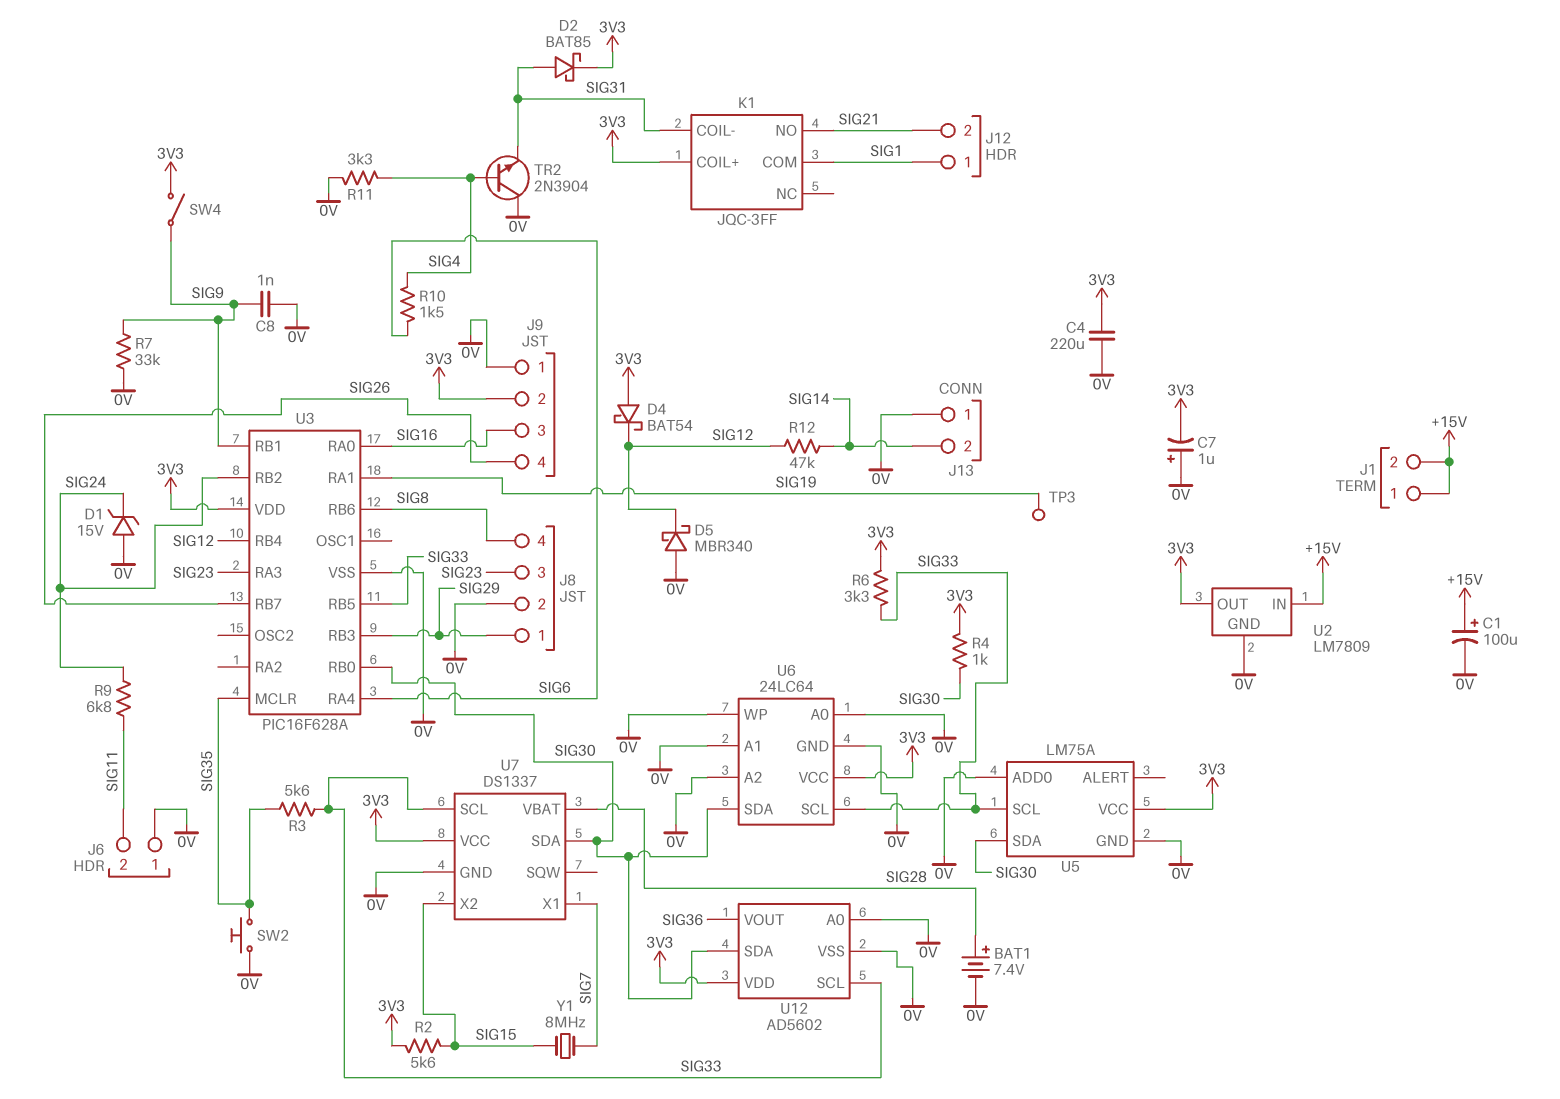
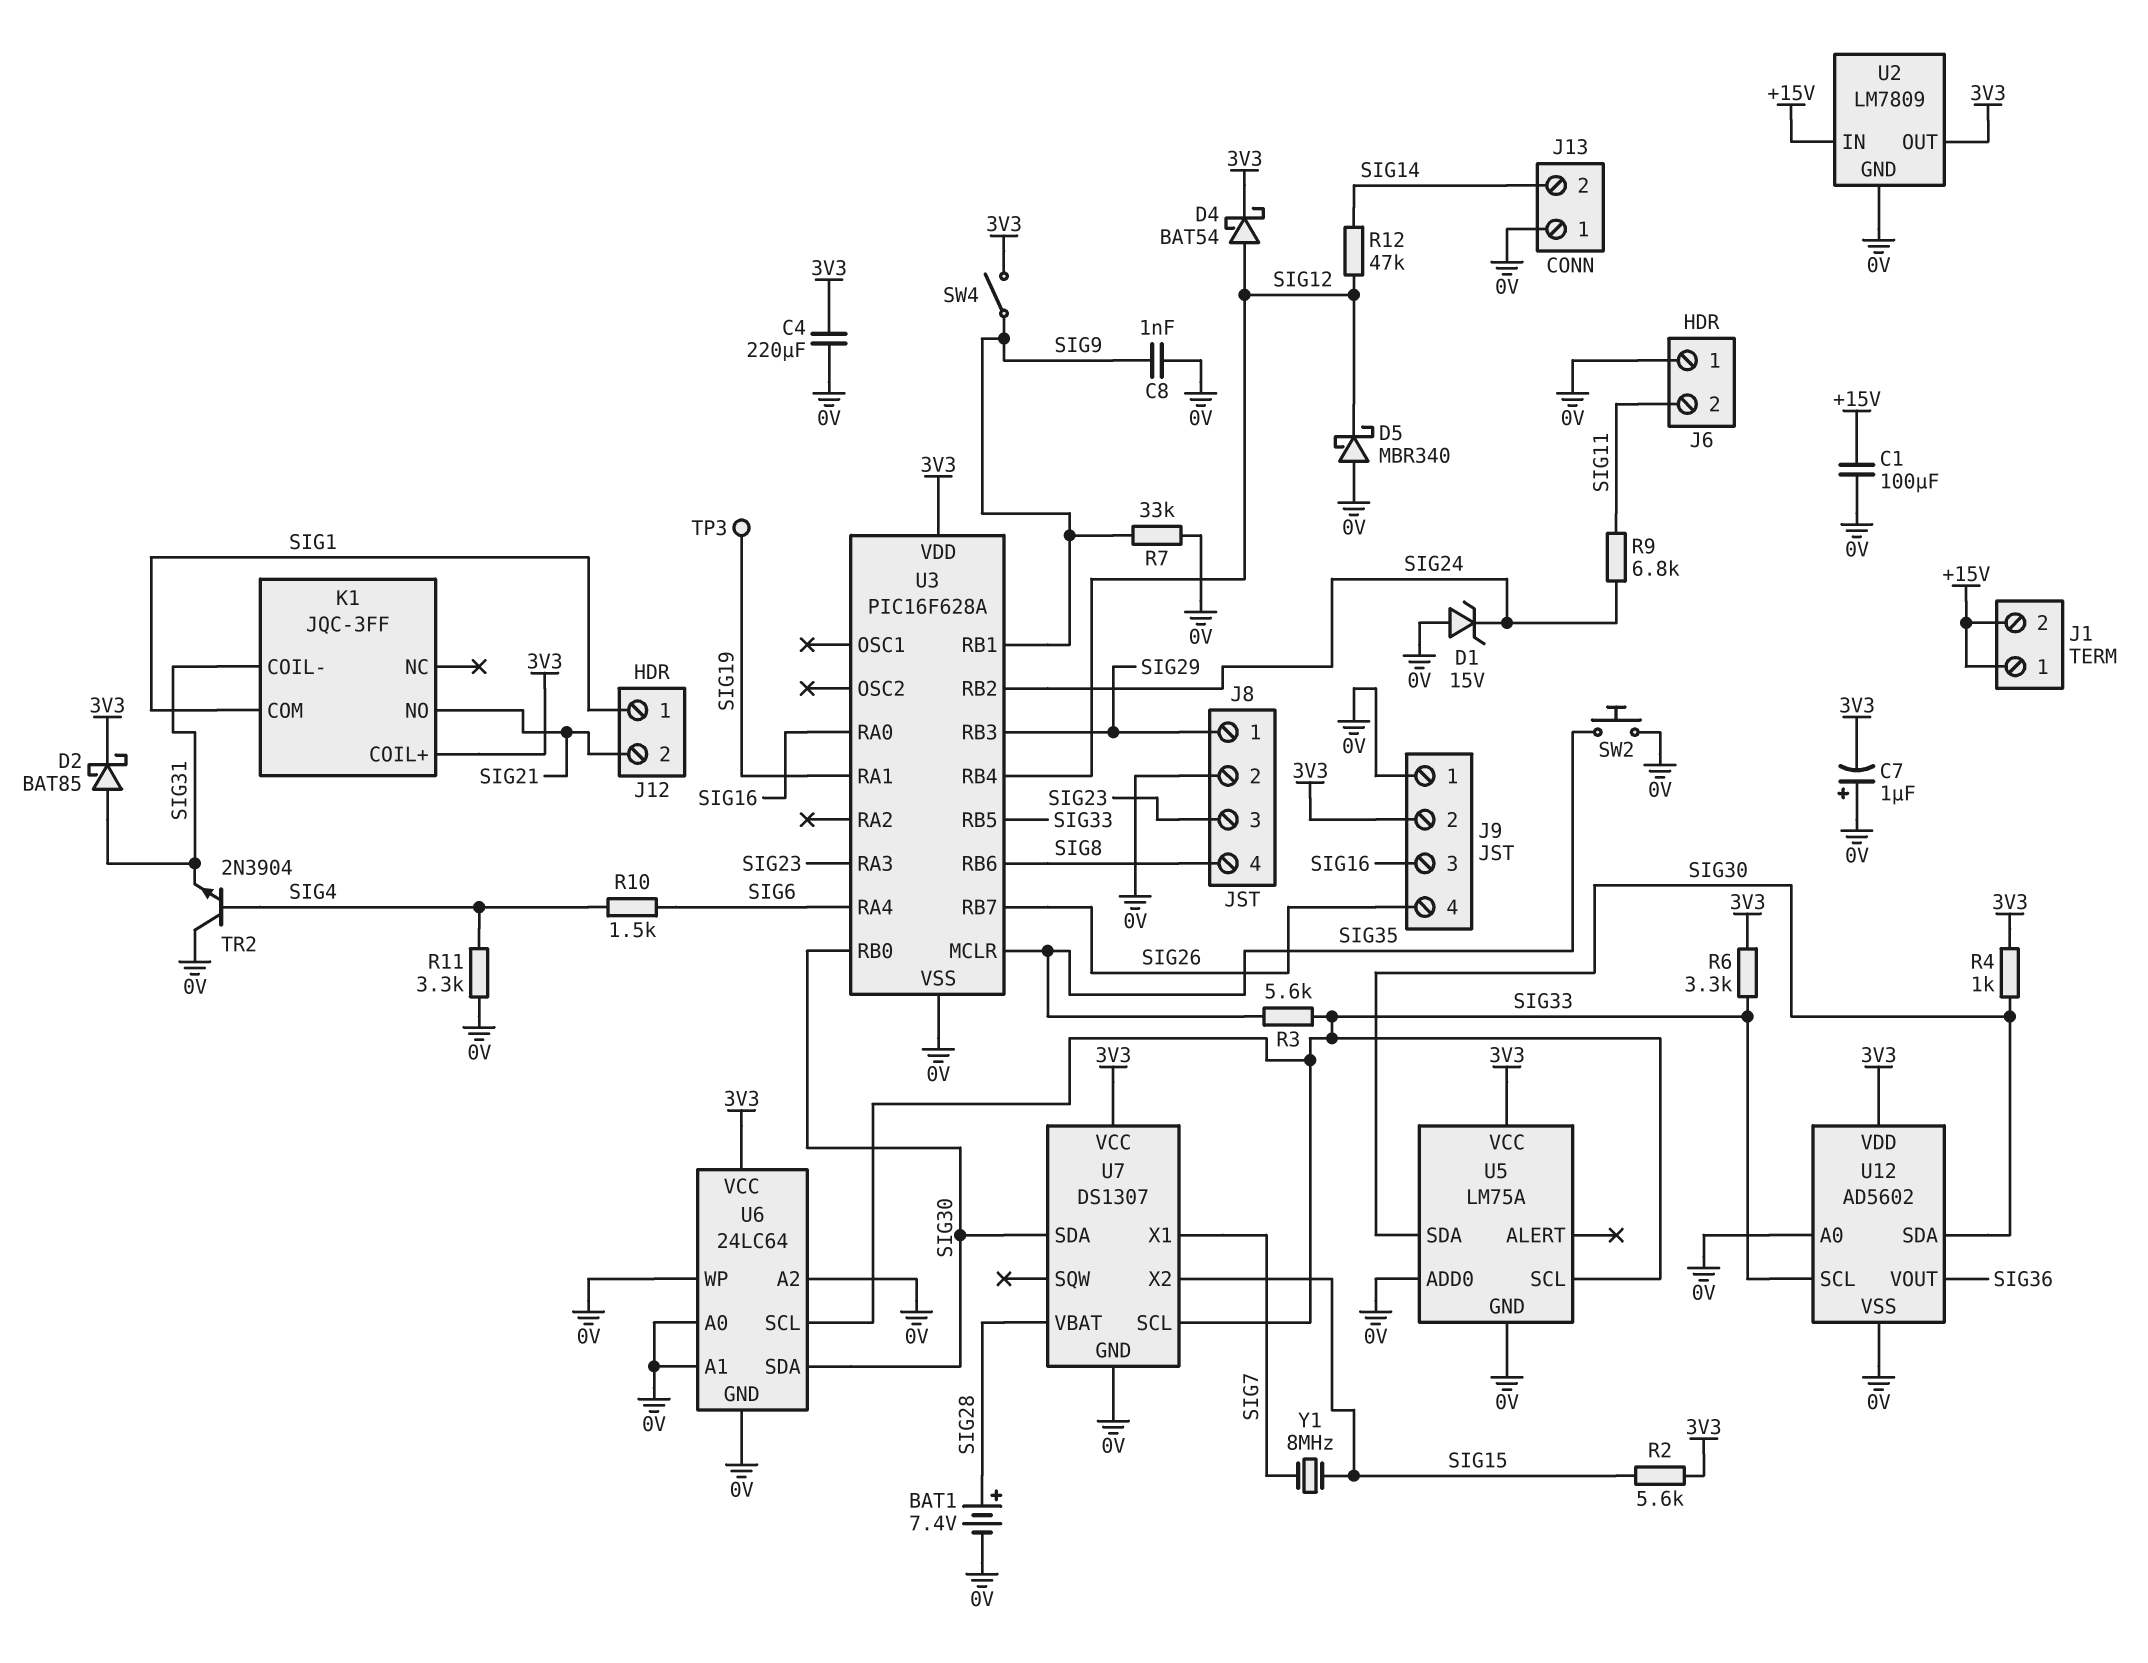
C1: 100uF (plus +15V, minus 0V) -> 100uF (+15V, 0V)
D4: schottky BAT54 (A 3V3, K SIG12) -> schottky BAT54 (A SIG12, K 3V3)
U7: DS1337 -> DS1307

